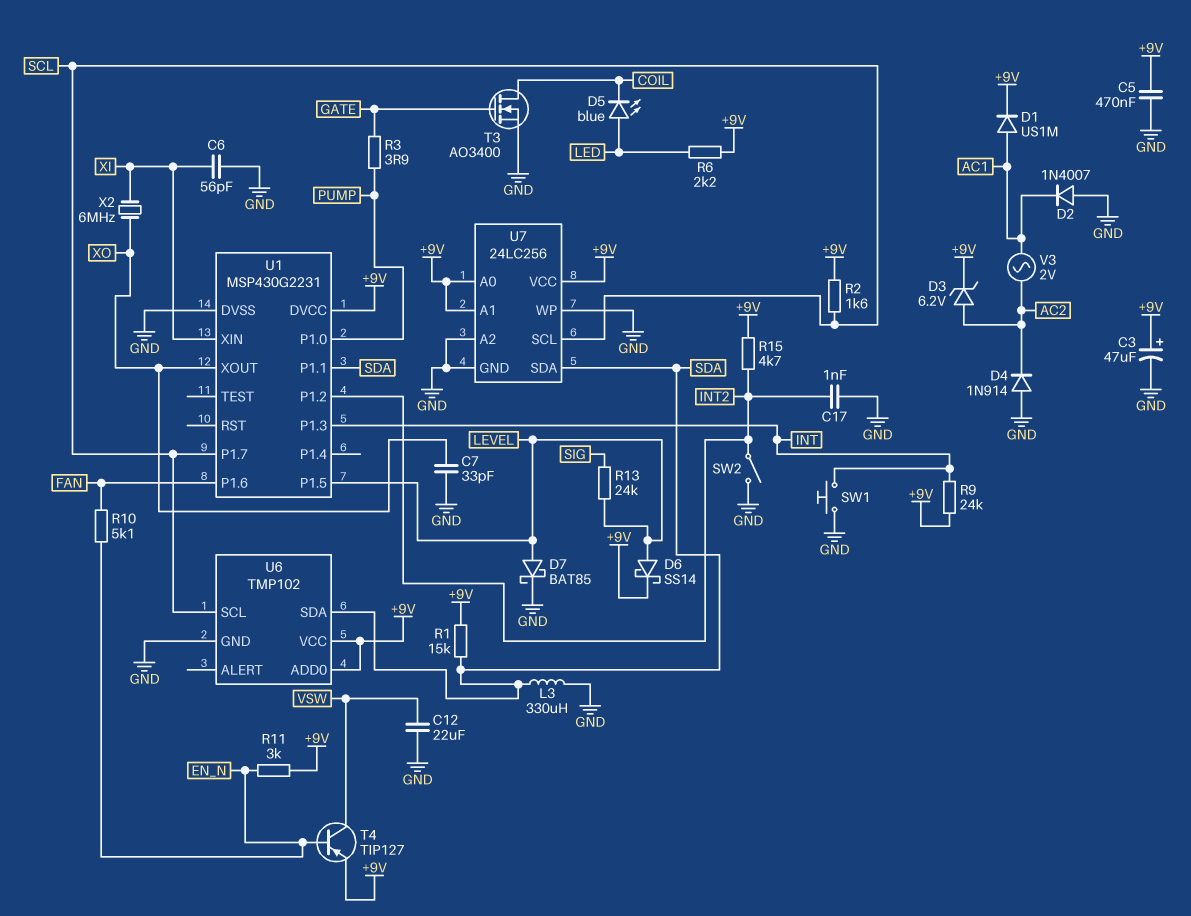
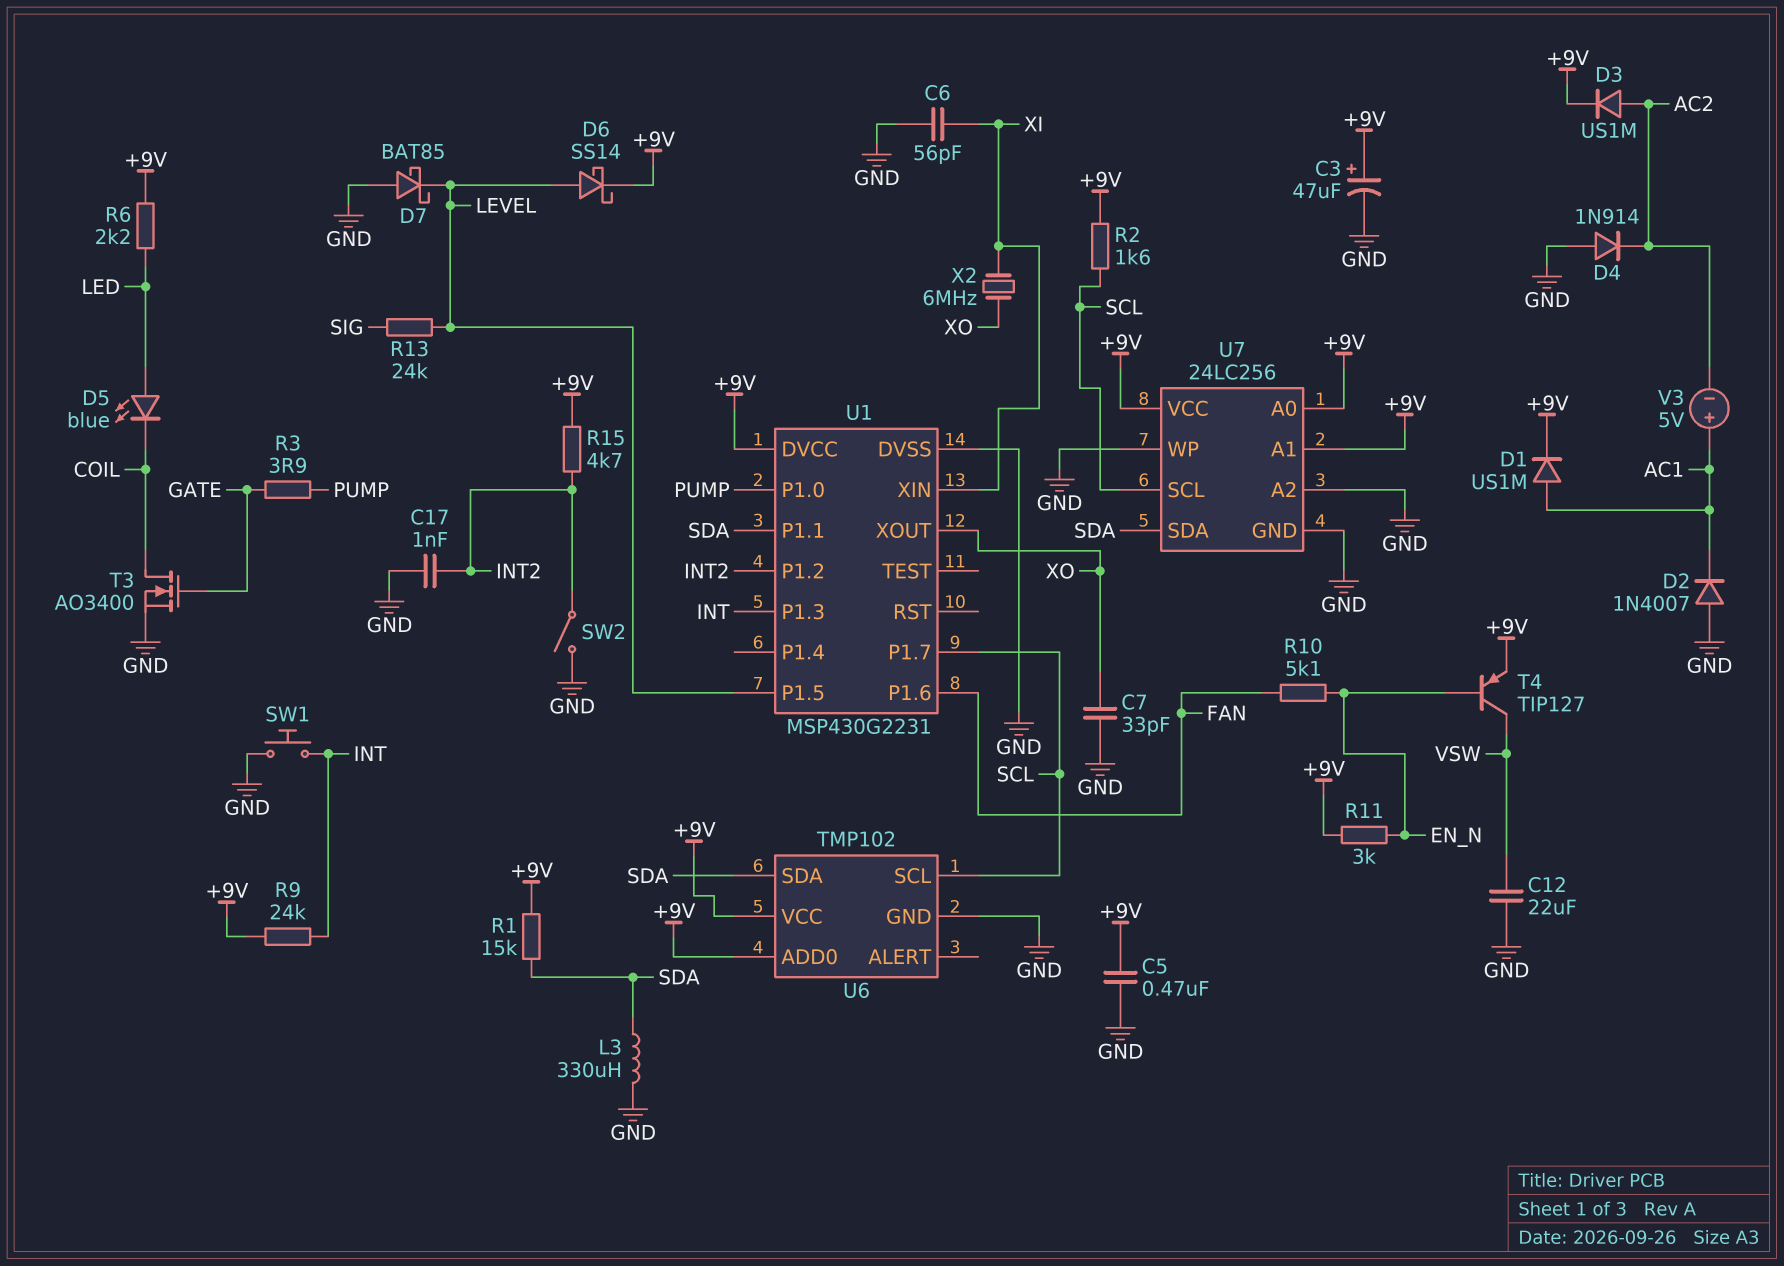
D3: zener 6.2V (A AC2, K +9V) -> diode US1M (A AC2, K +9V)
D7: schottky BAT85 (A LEVEL, K GND) -> schottky BAT85 (A GND, K LEVEL)
V3: AC 2V (AC1, AC2) -> 5V (plus AC1, minus AC2)

